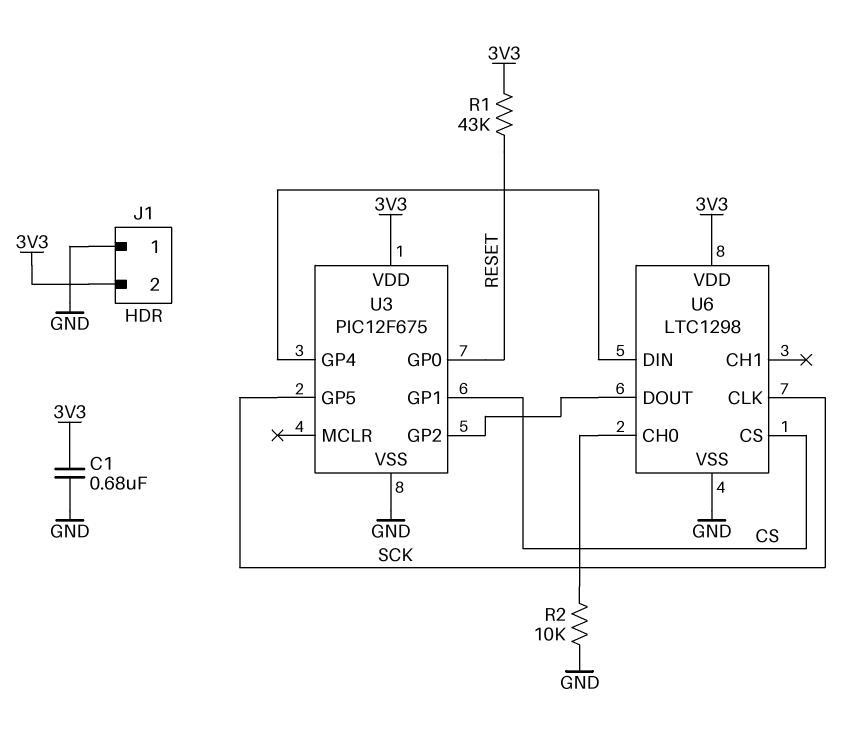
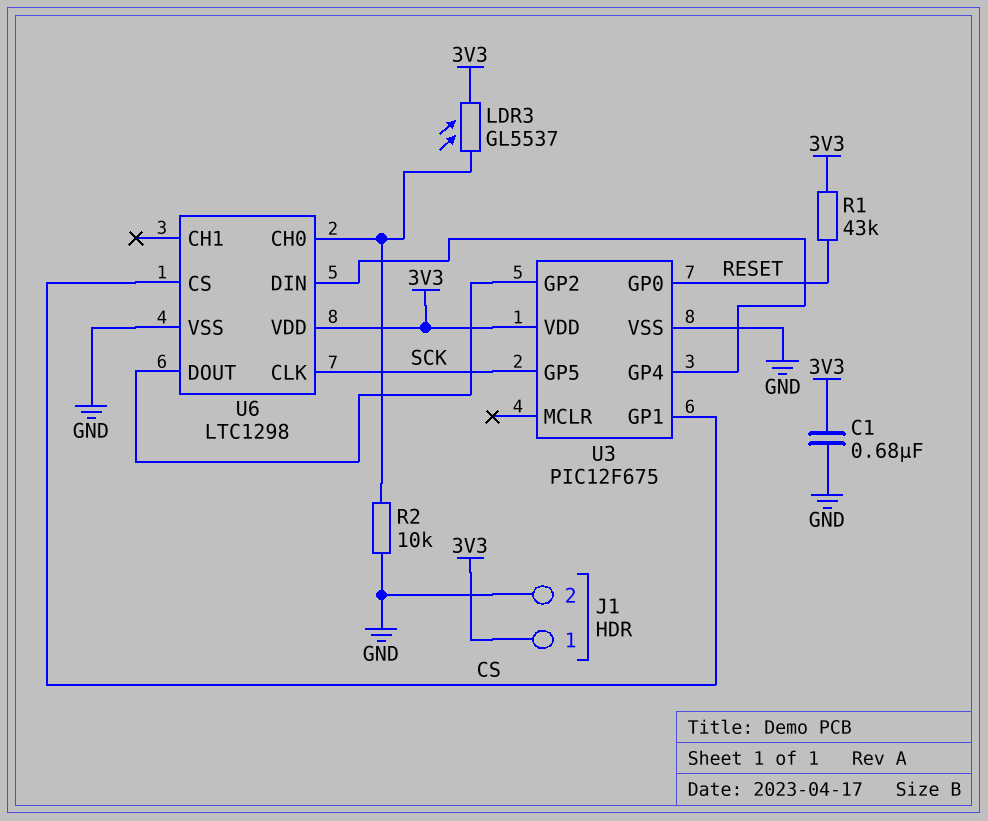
J1 pin 1: GND -> 3V3
J1 pin 2: 3V3 -> GND
LDR3: none -> GL5537 (3V3, U6/CH0)

